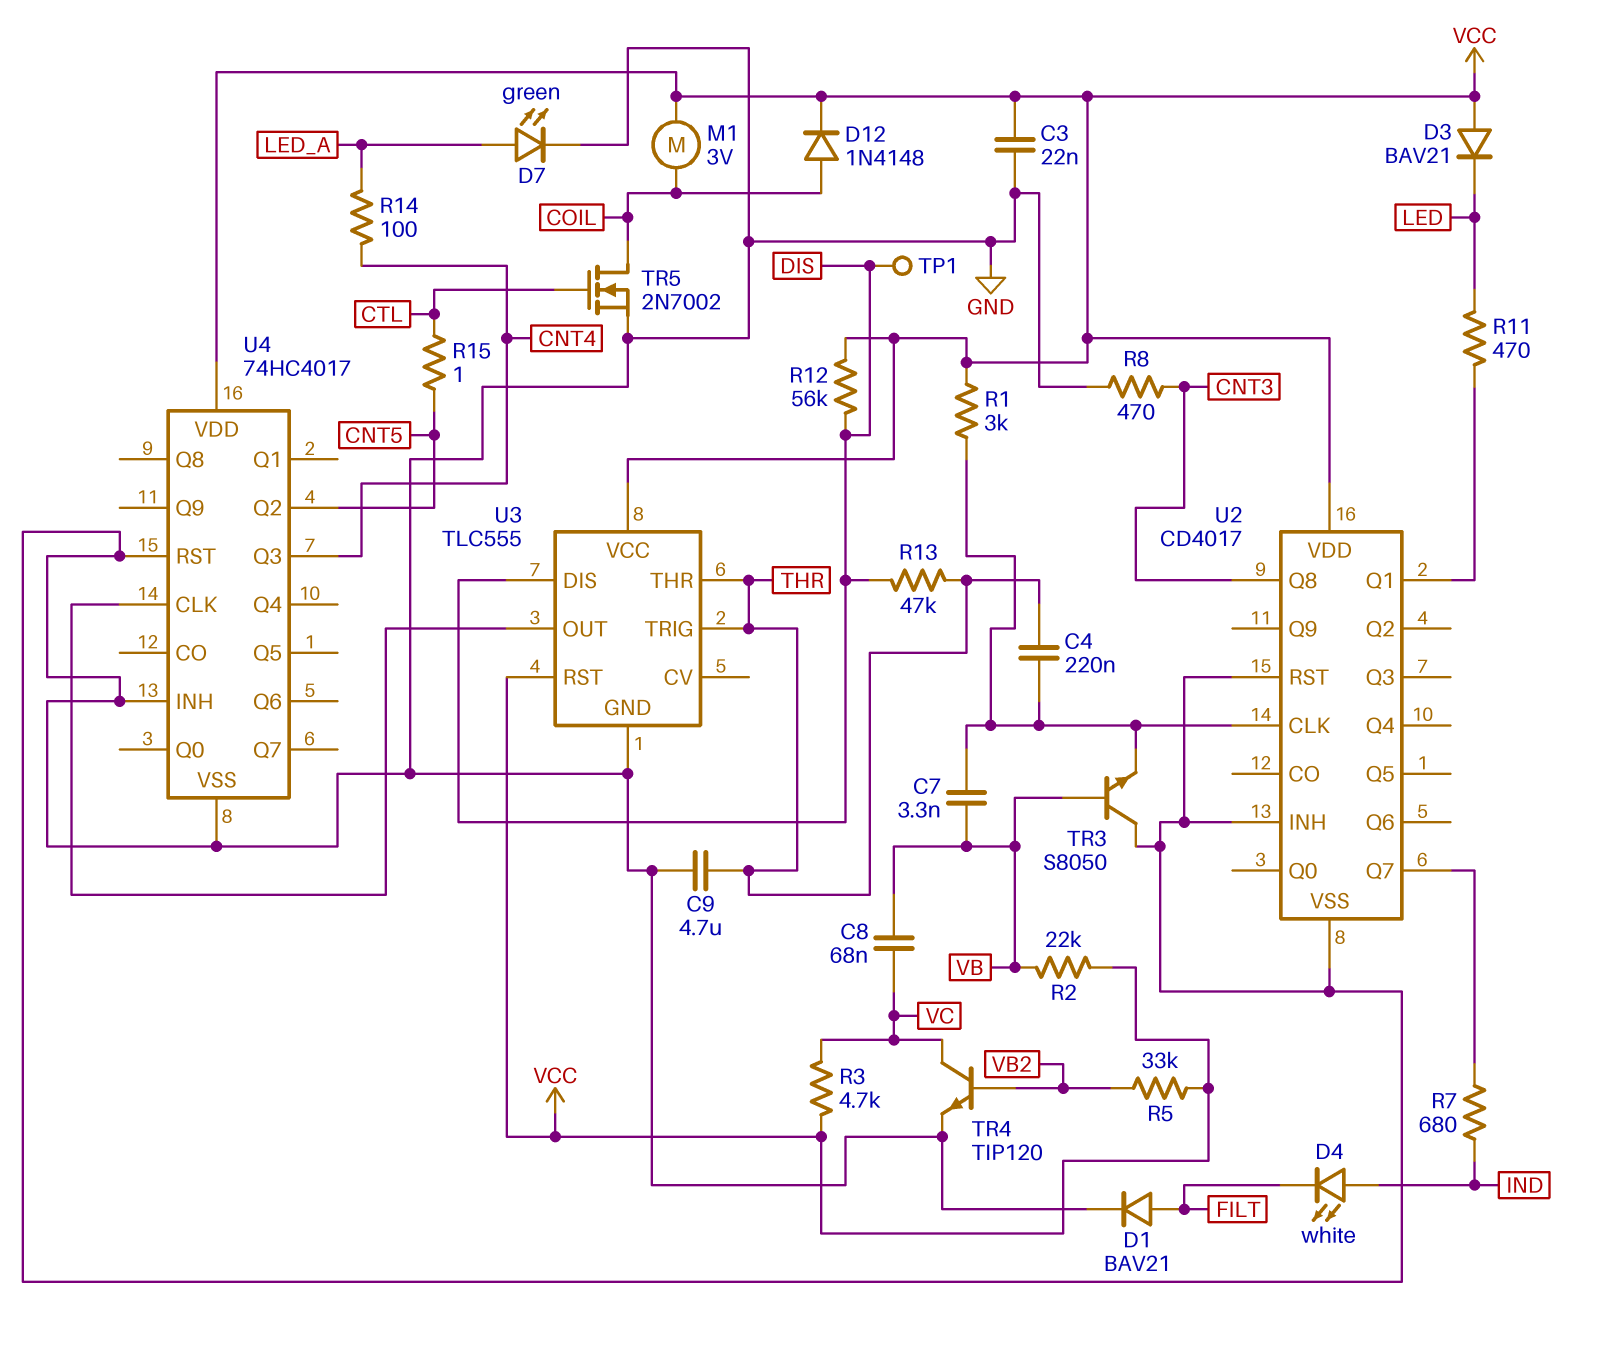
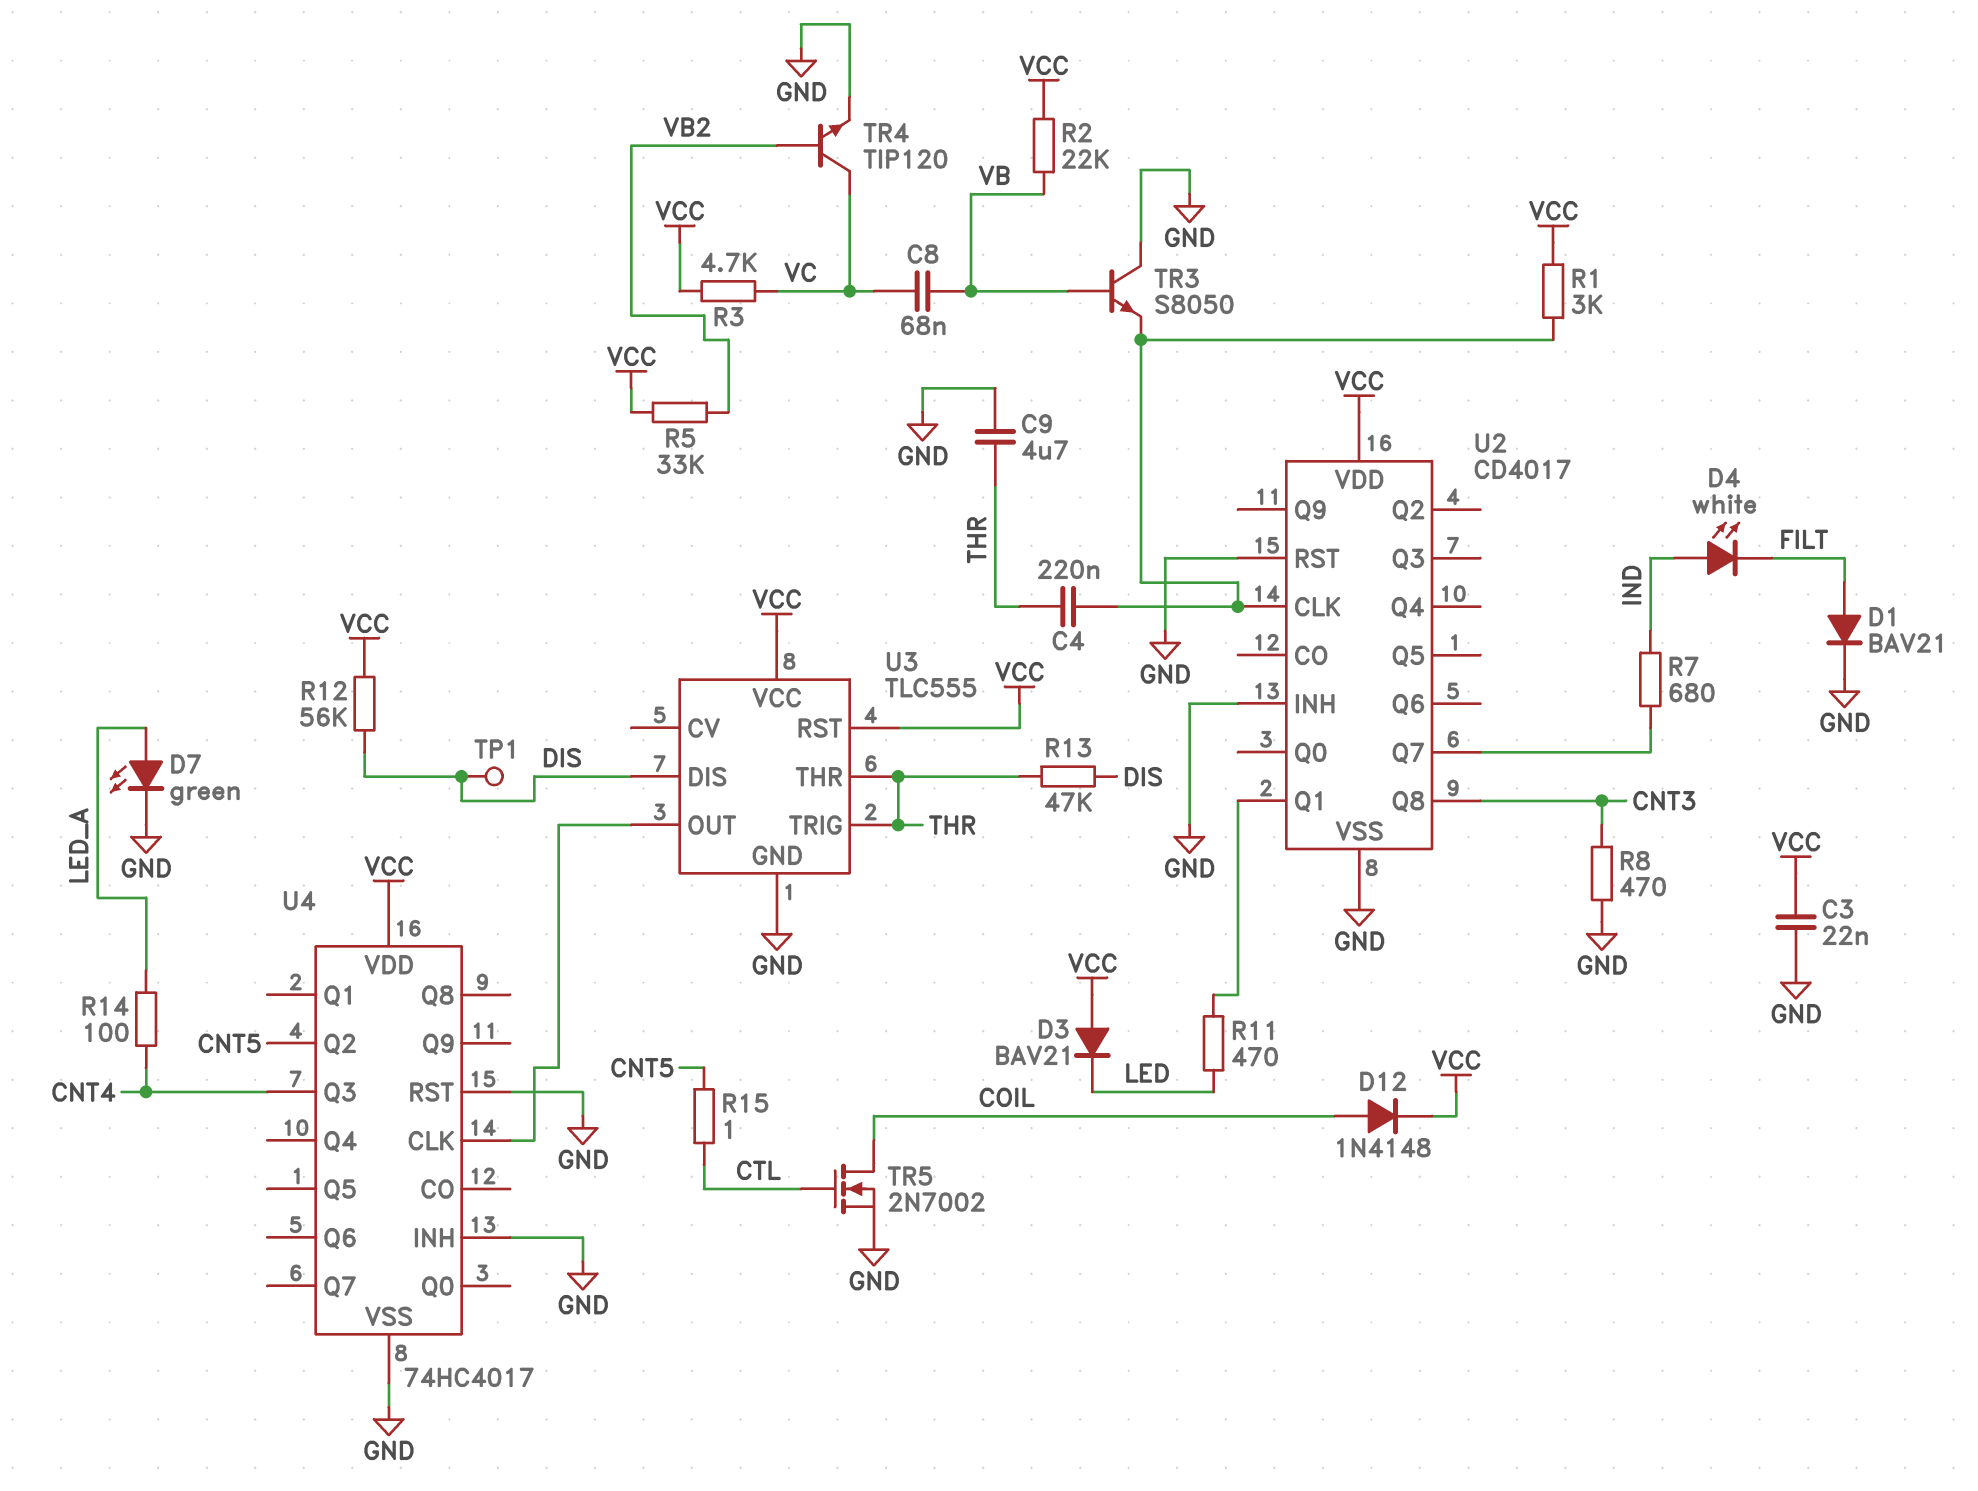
C7: 3.3nF (U2/CLK, VB) -> none
M1: motor 3V (COIL, VCC) -> none

